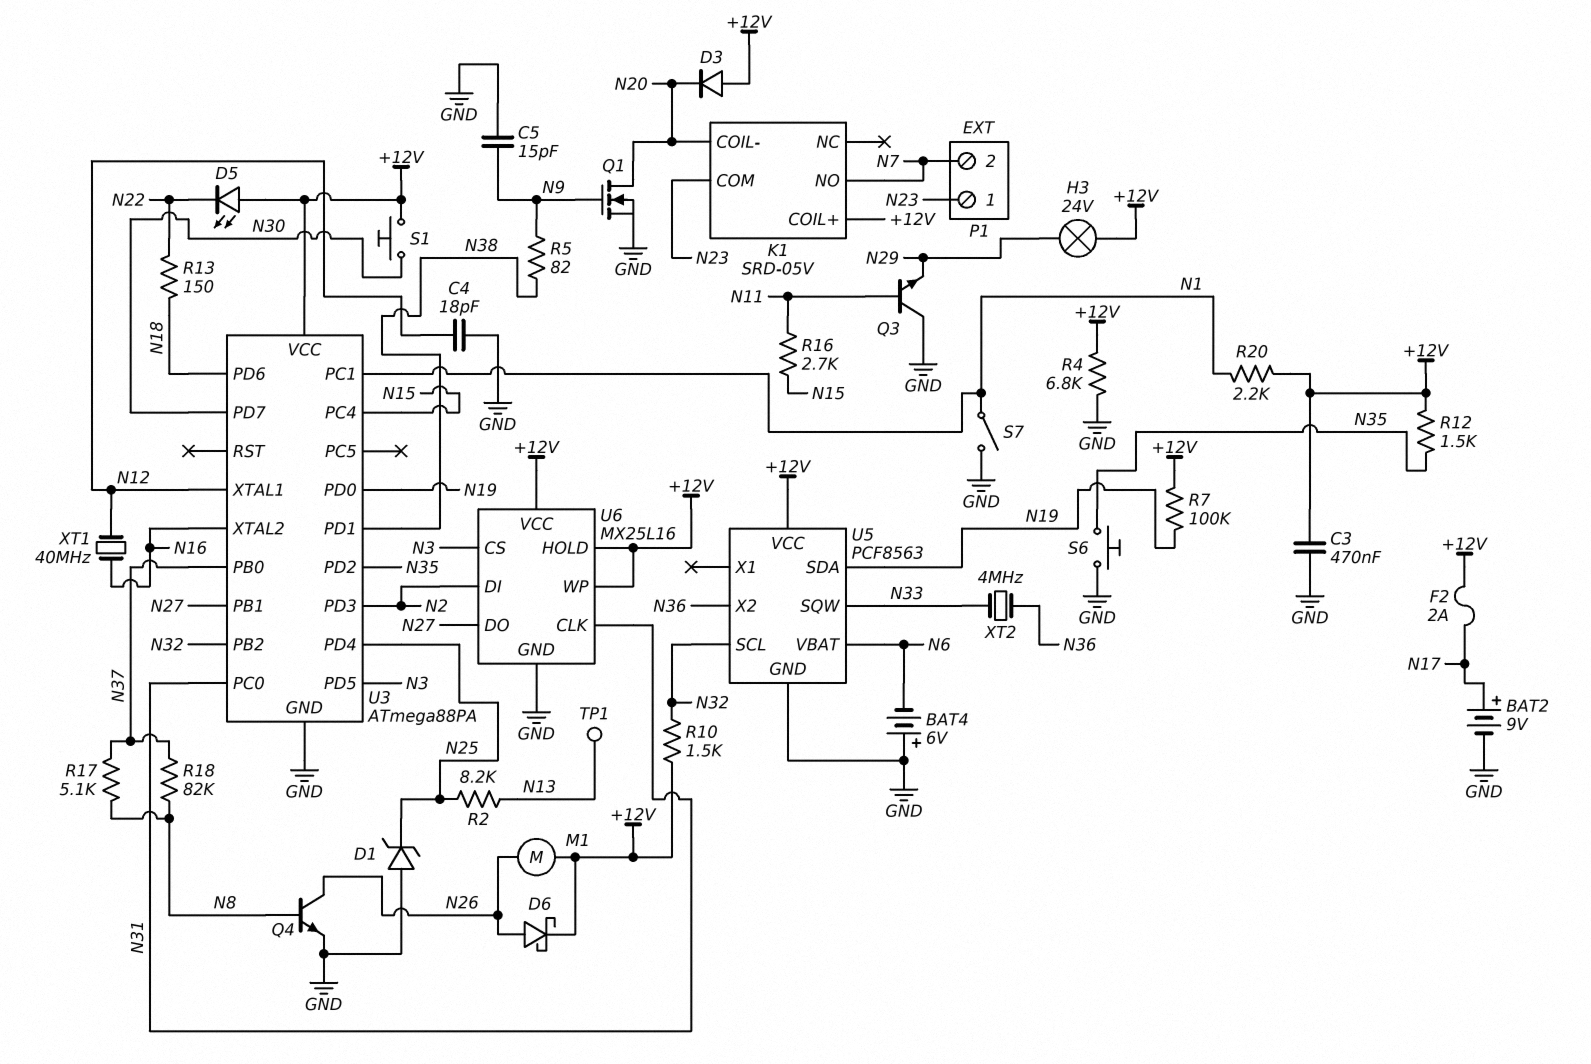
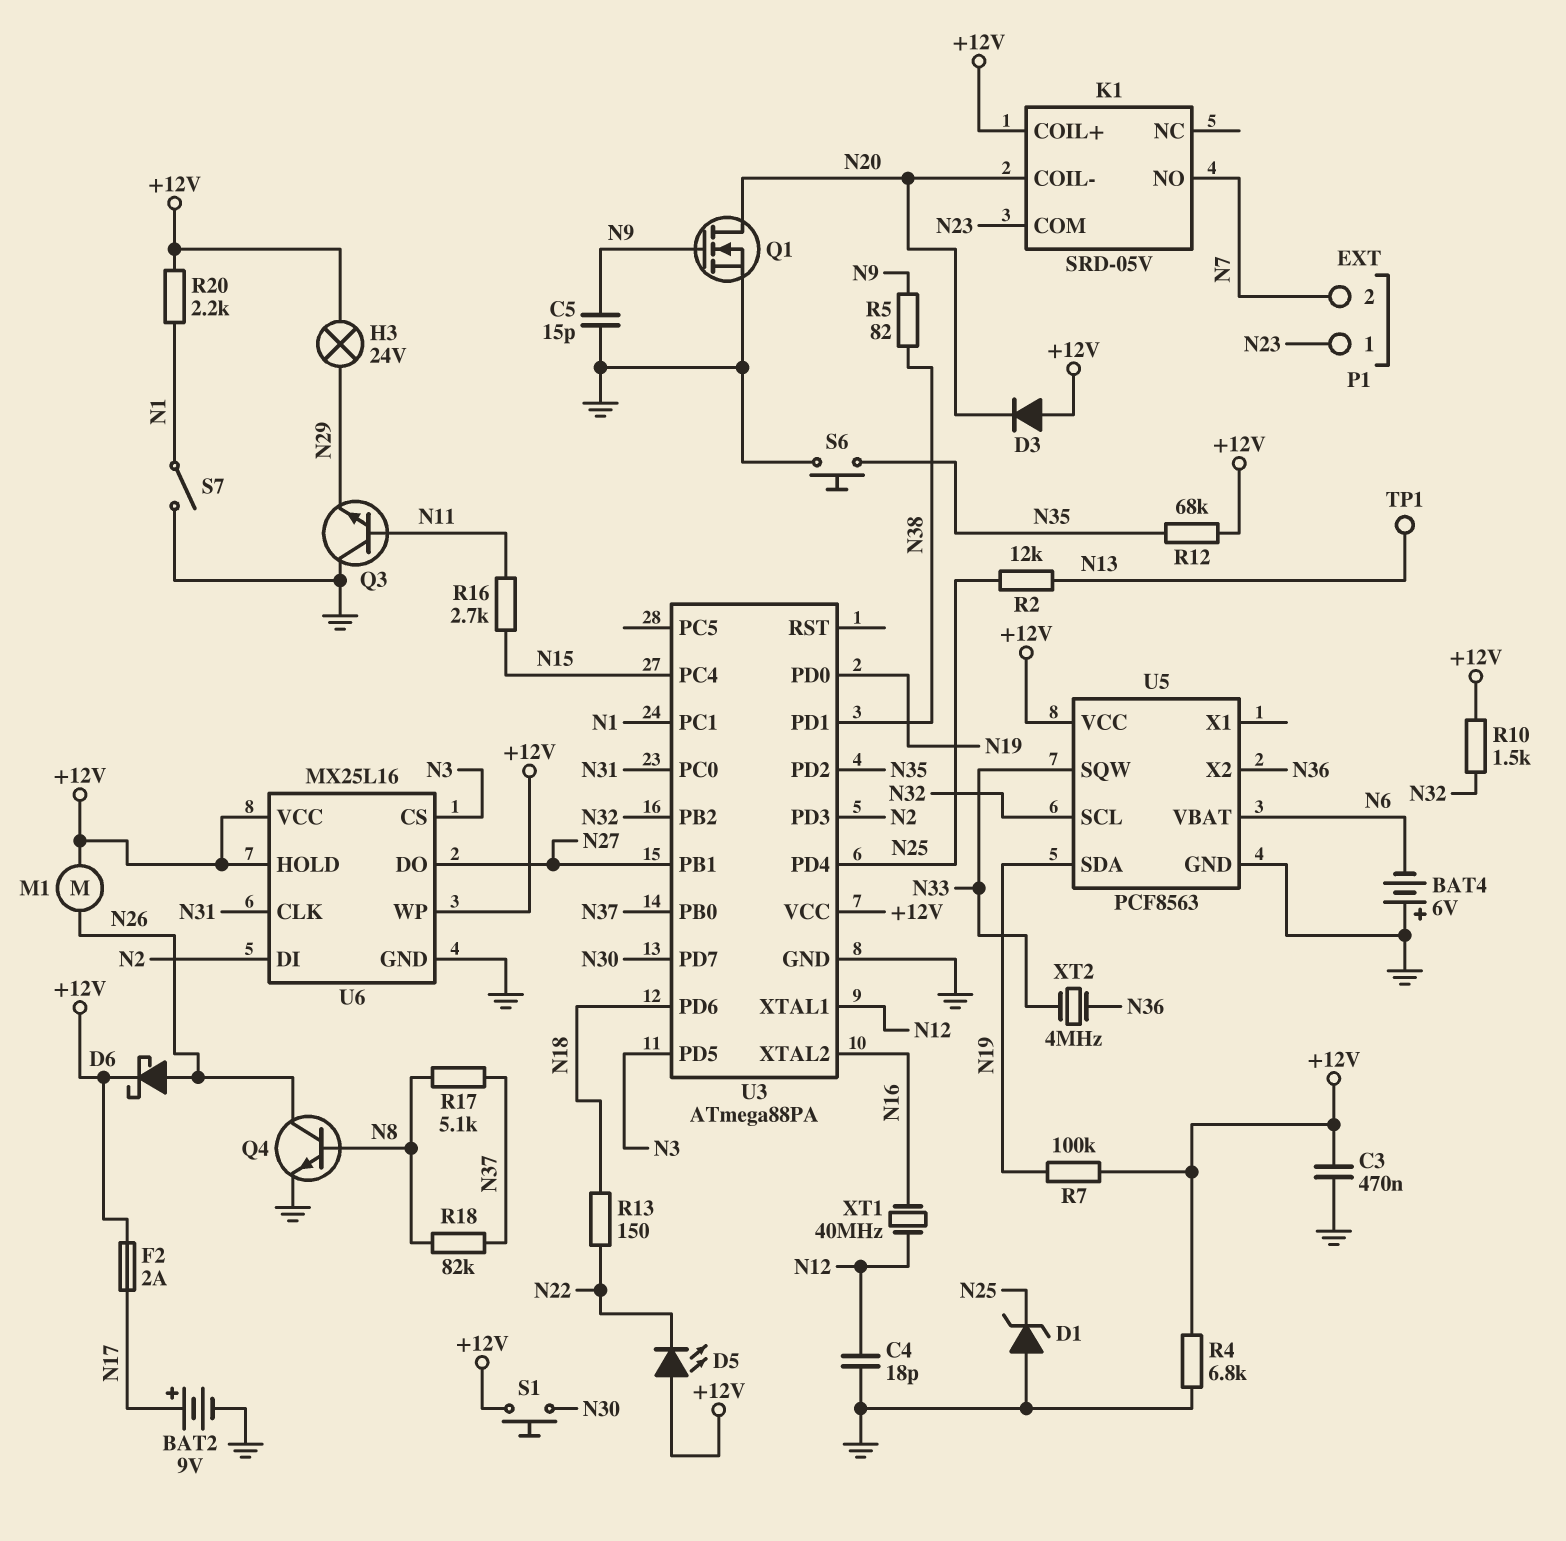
R2: 8.2k (N13, N25) -> 12k (N13, N25)
R12: 1.5k (+12V, N35) -> 68k (+12V, N35)

